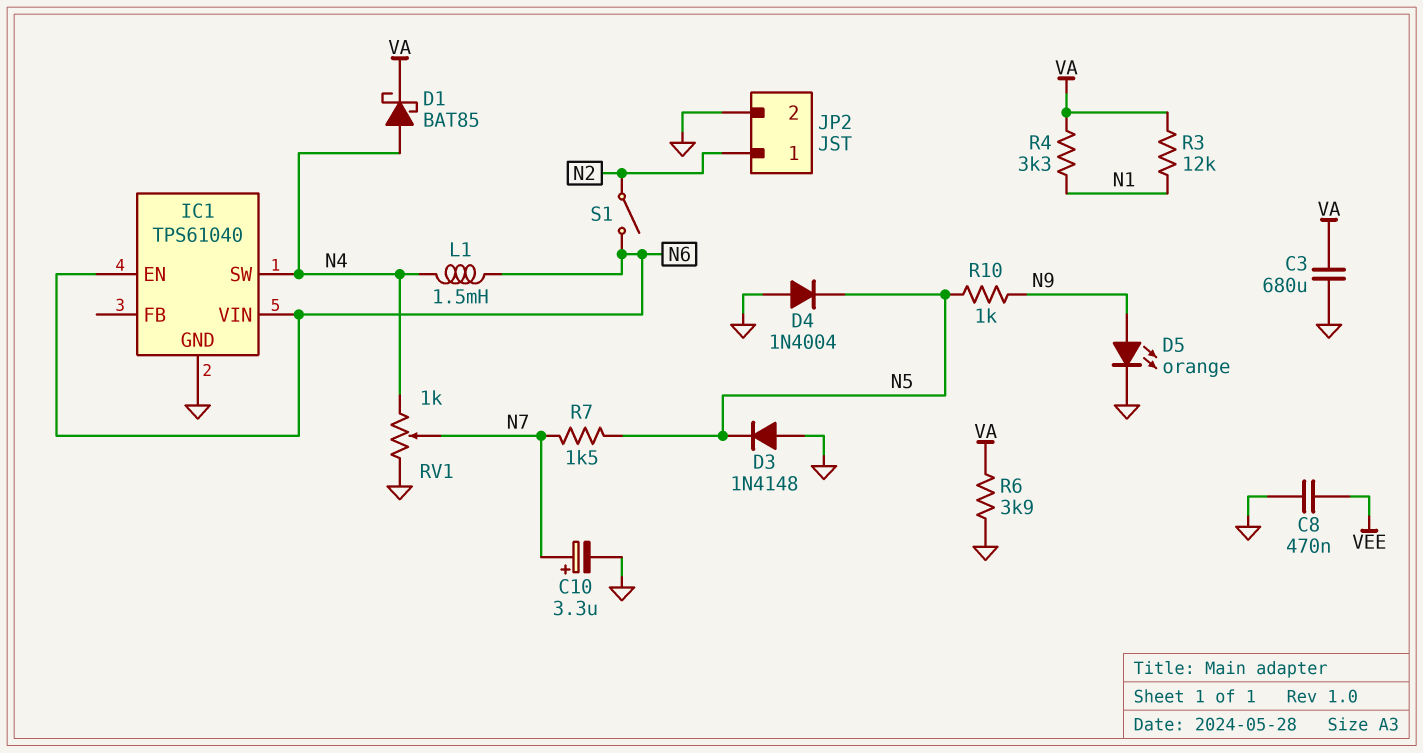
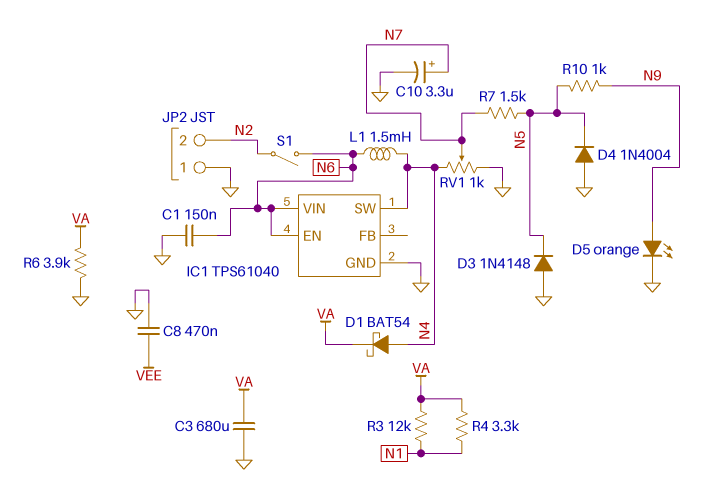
C1: none -> 150nF (GND, N6)
D1: schottky BAT85 (A N4, K VA) -> schottky BAT54 (A N4, K VA)
JP2 pin 1: N2 -> GND
JP2 pin 2: GND -> N2

